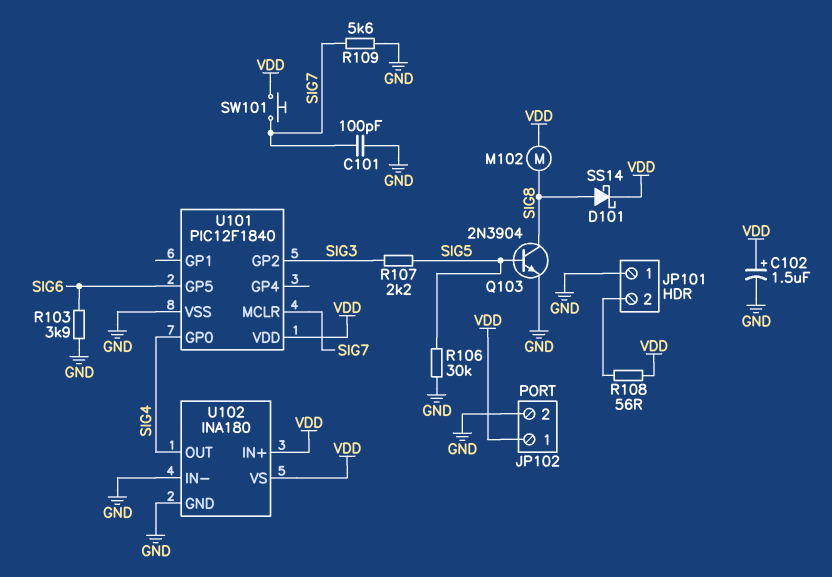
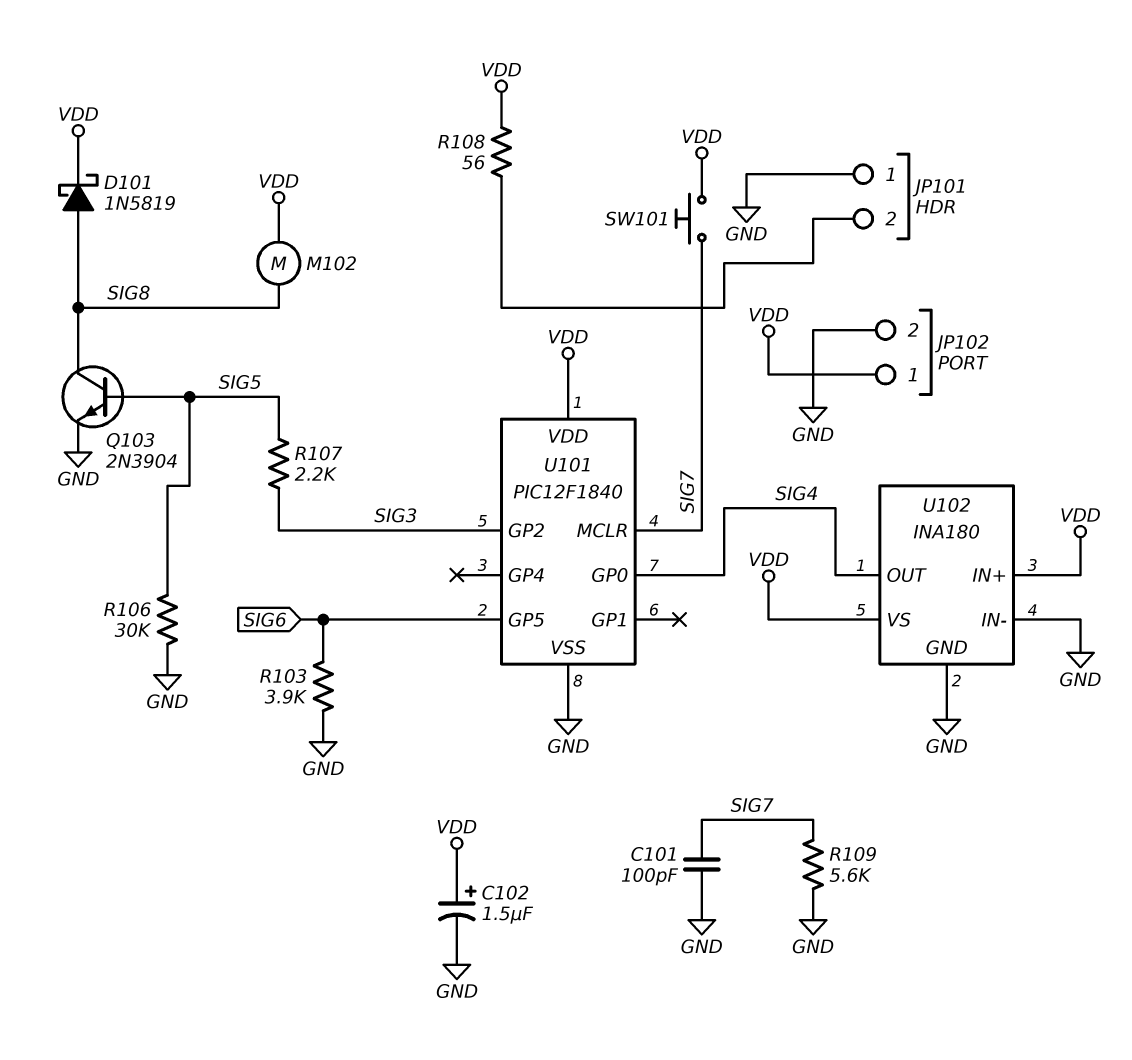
D101: schottky SS14 (A SIG8, K VDD) -> schottky 1N5819 (A SIG8, K VDD)

